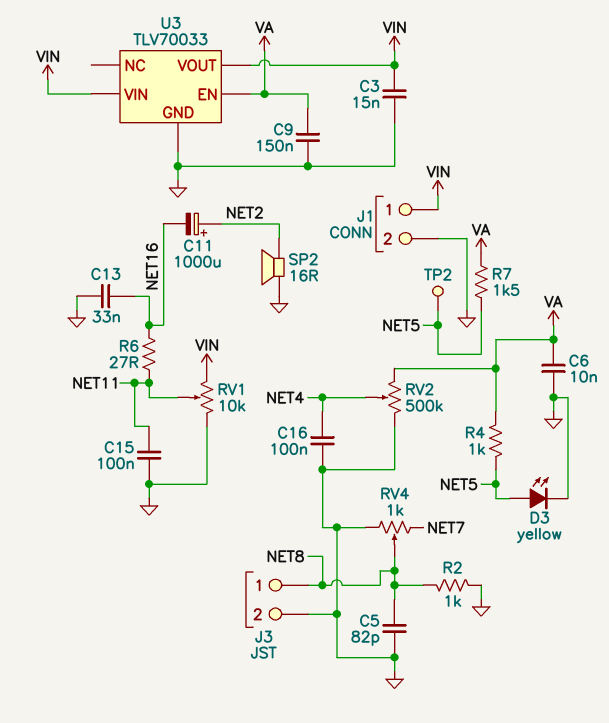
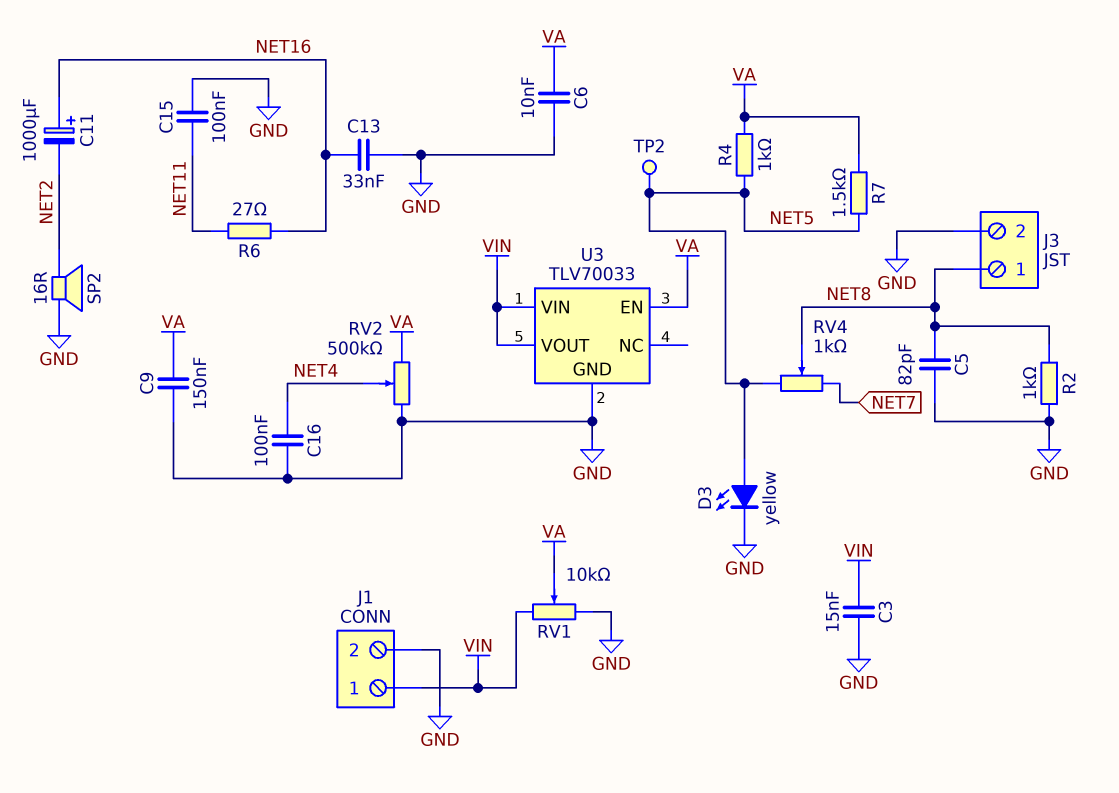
C11: 1000uF (plus NET2, minus NET16) -> 1000uF (plus NET16, minus NET2)
RV1: 10k (GND, VIN, wiper NET11) -> 10k (GND, VIN, wiper VA)
RV4: 1k (GND, NET7, wiper NET8) -> 1k (NET5, NET7, wiper NET8)

